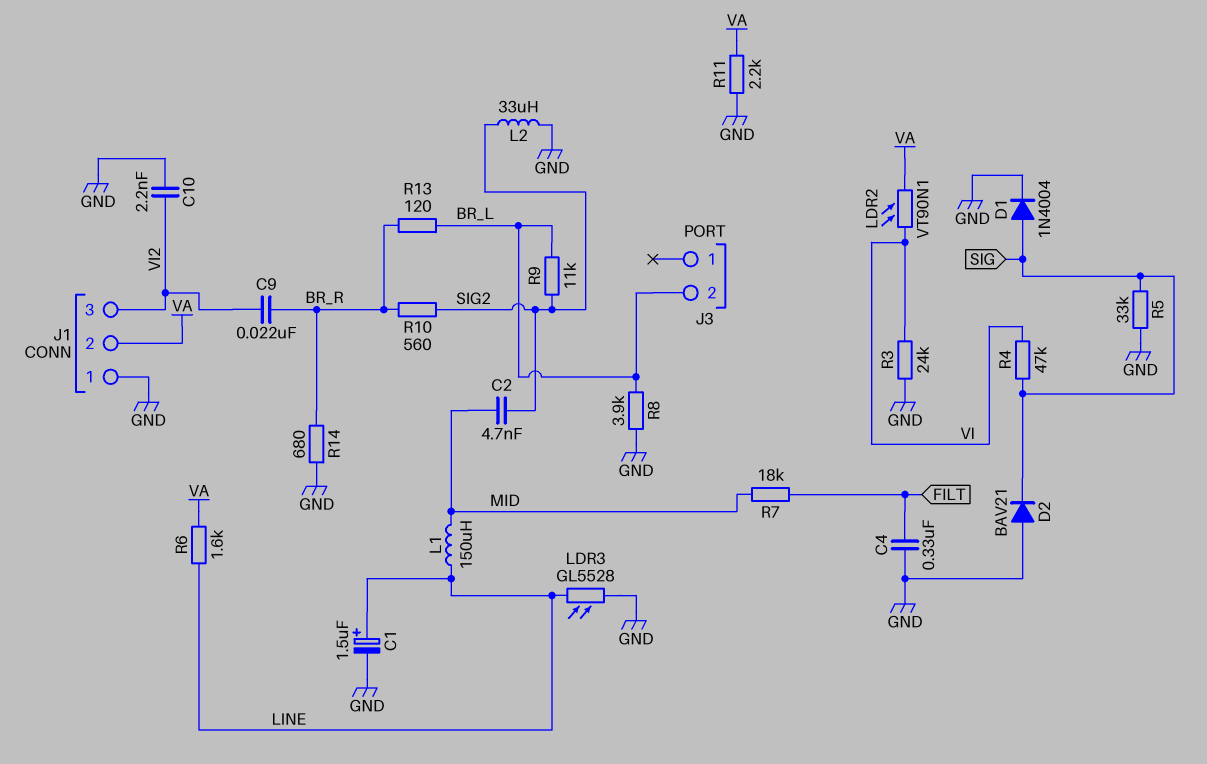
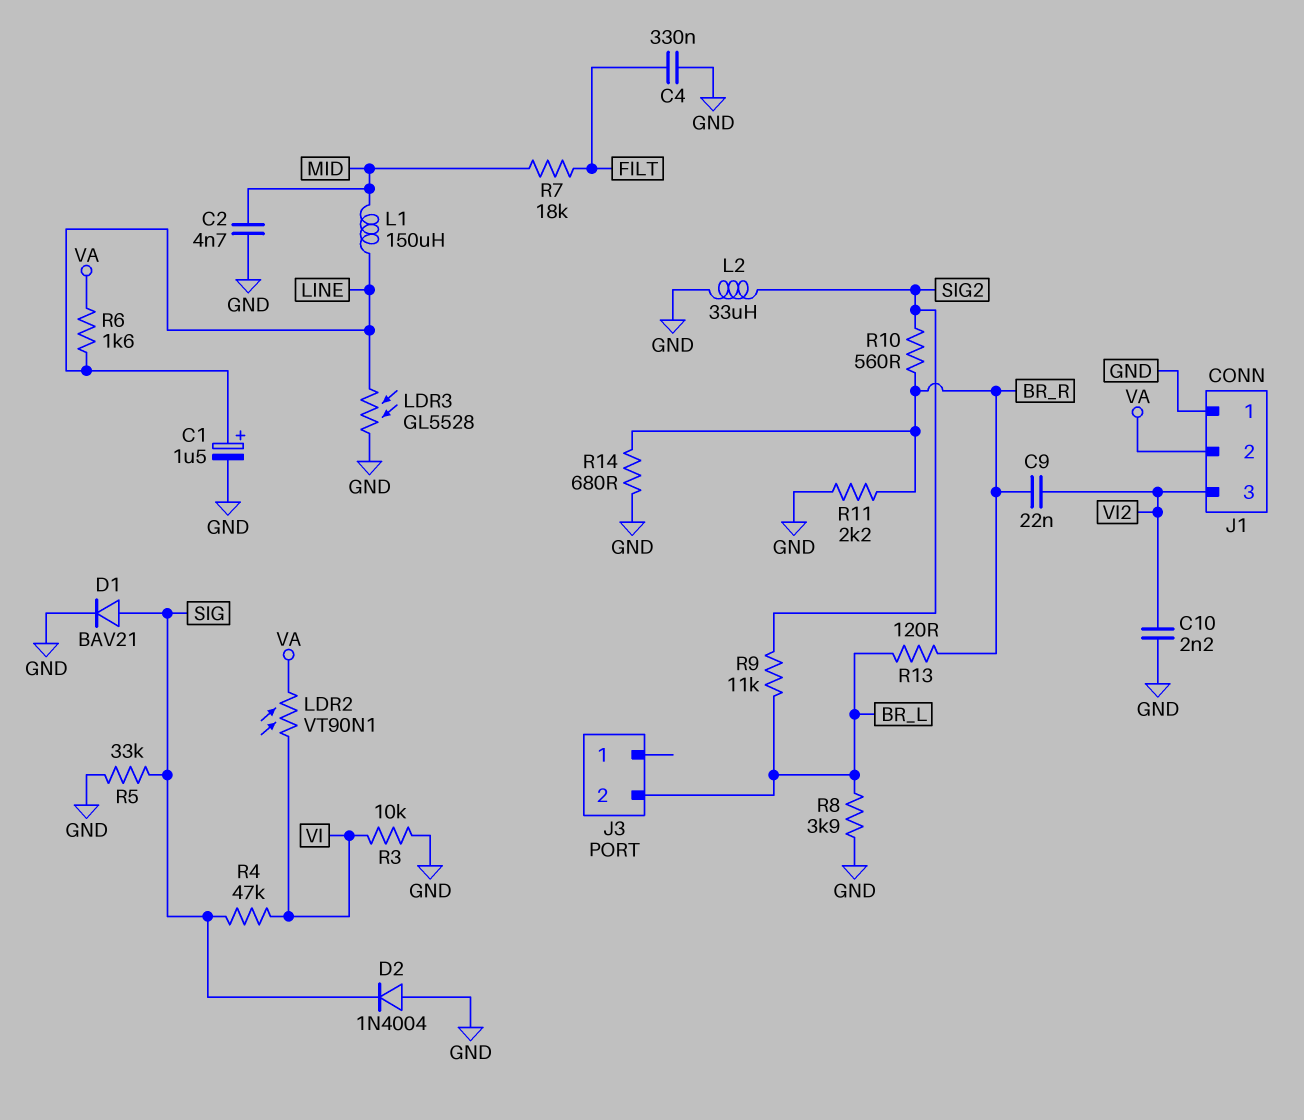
C2: 4.7nF (MID, SIG2) -> 4.7nF (GND, MID)
D1: diode 1N4004 (A SIG, K GND) -> diode BAV21 (A SIG, K GND)
D2: diode BAV21 (A GND, K SIG) -> diode 1N4004 (A GND, K SIG)
R3: 24k (GND, VI) -> 10k (GND, VI)
R11: 2.2k (GND, VA) -> 2.2k (BR_R, GND)

